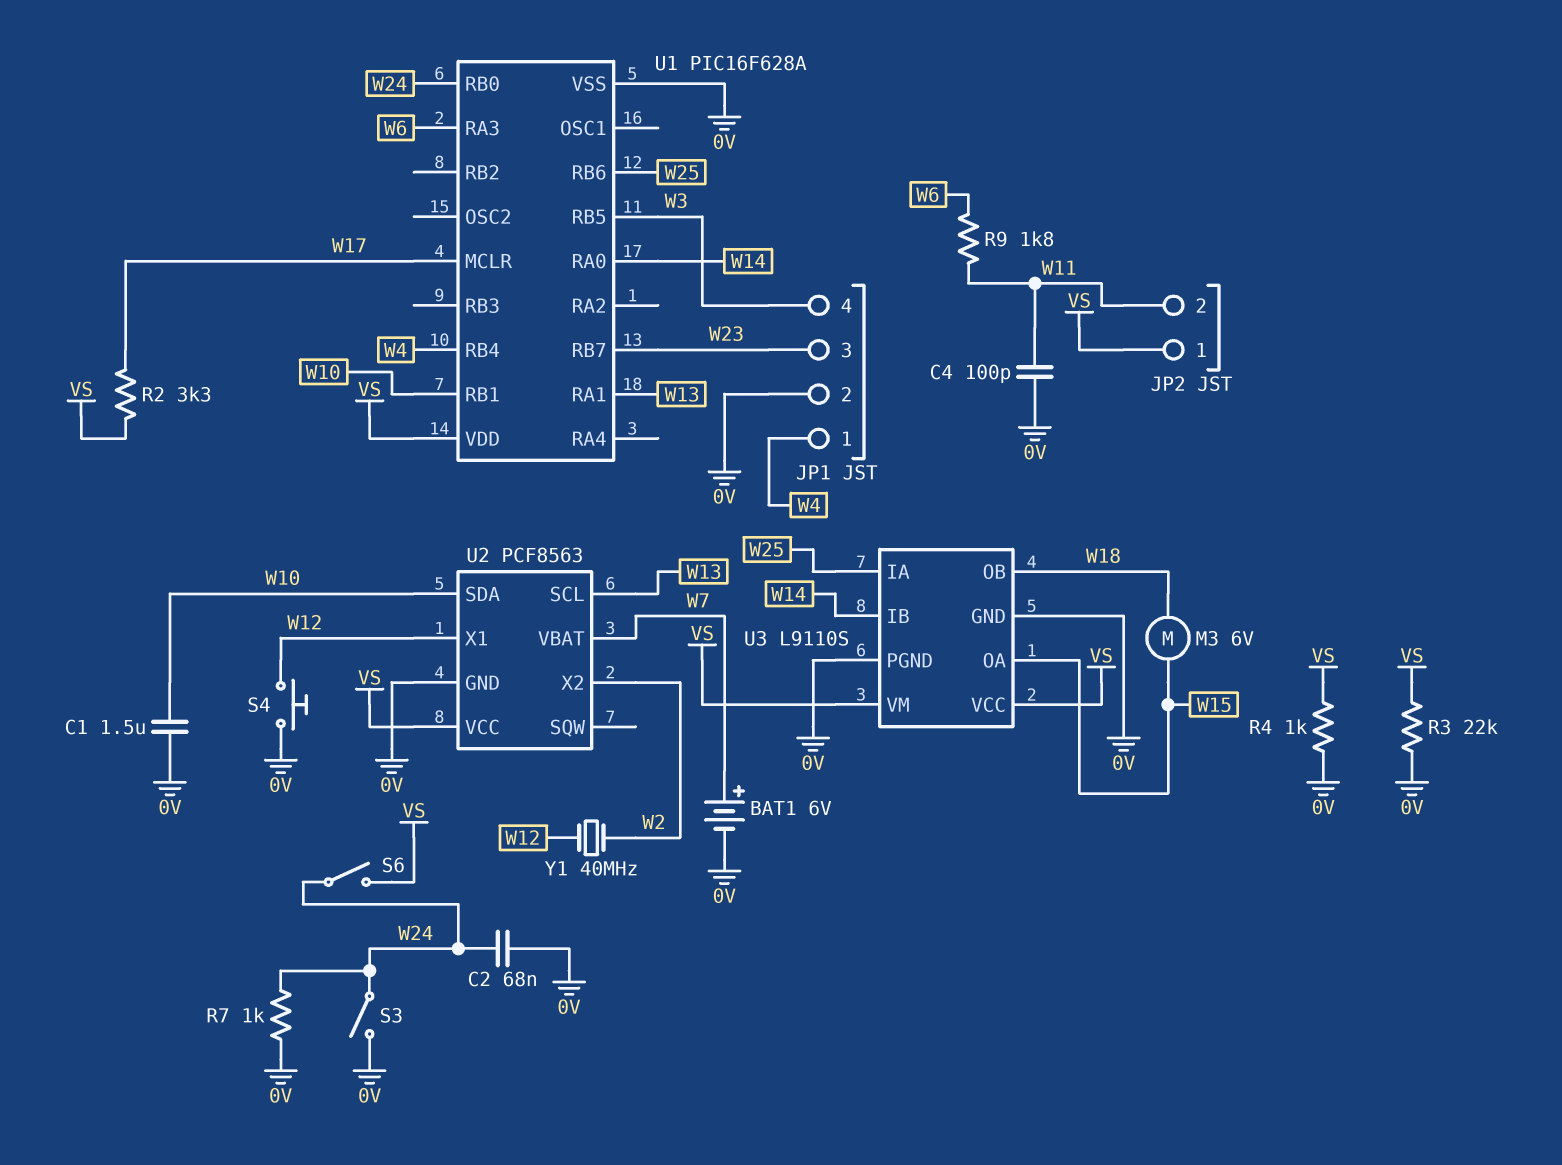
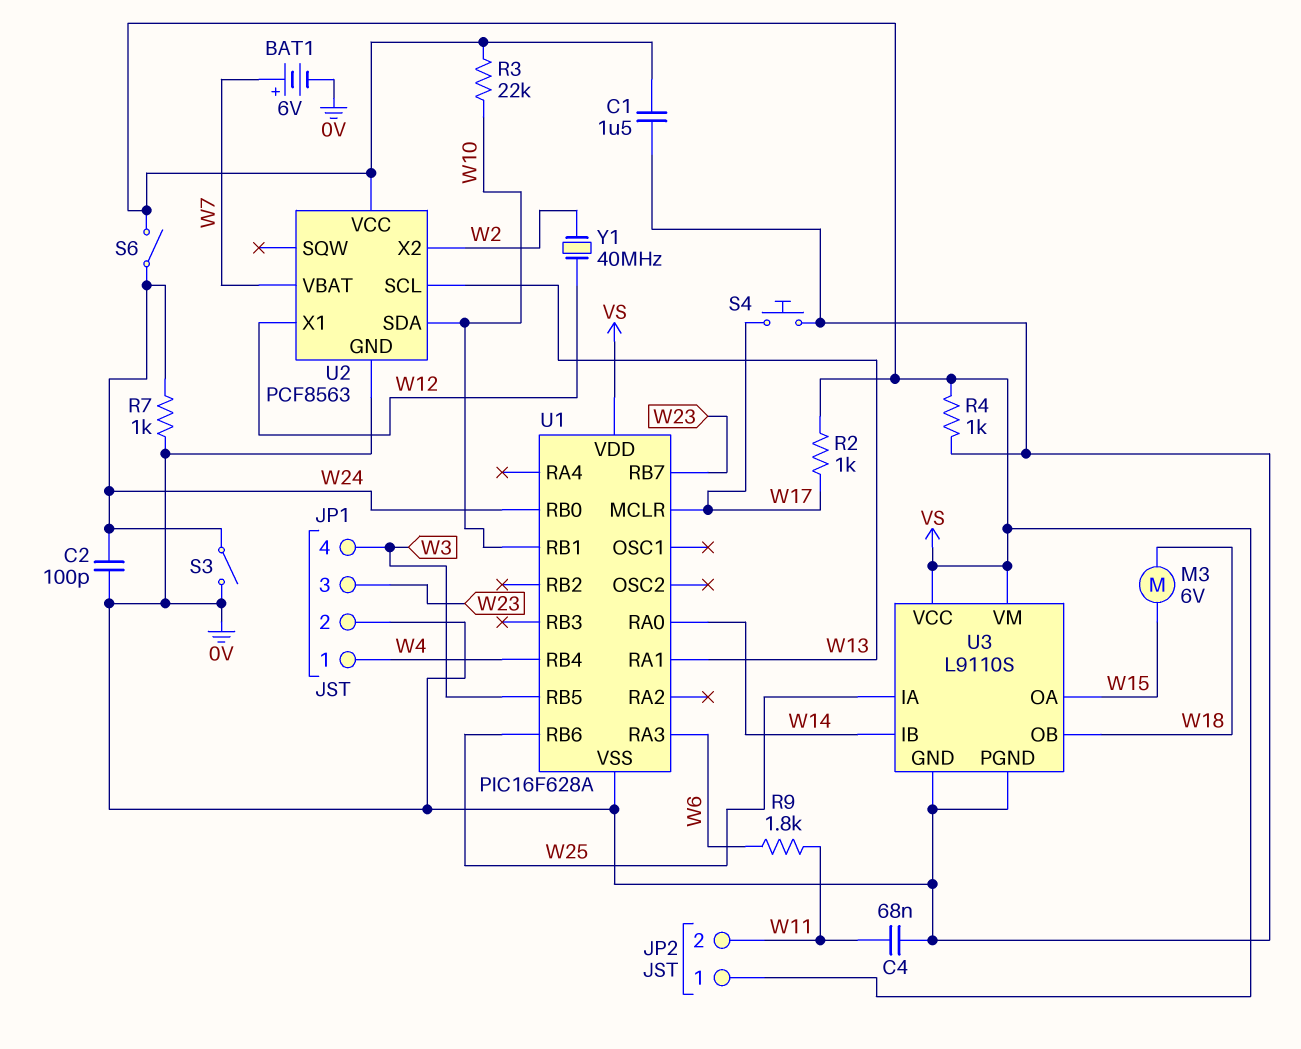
C1: 1.5uF (0V, W10) -> 1.5uF (0V, VS)
C2: 68nF (0V, W24) -> 100pF (0V, W24)
C4: 100pF (0V, W11) -> 68nF (0V, W11)
R2: 3.3k (VS, W17) -> 1k (VS, W17)
R3: 22k (0V, VS) -> 22k (VS, W10)
S4: button (0V, W12) -> button (0V, W17)

